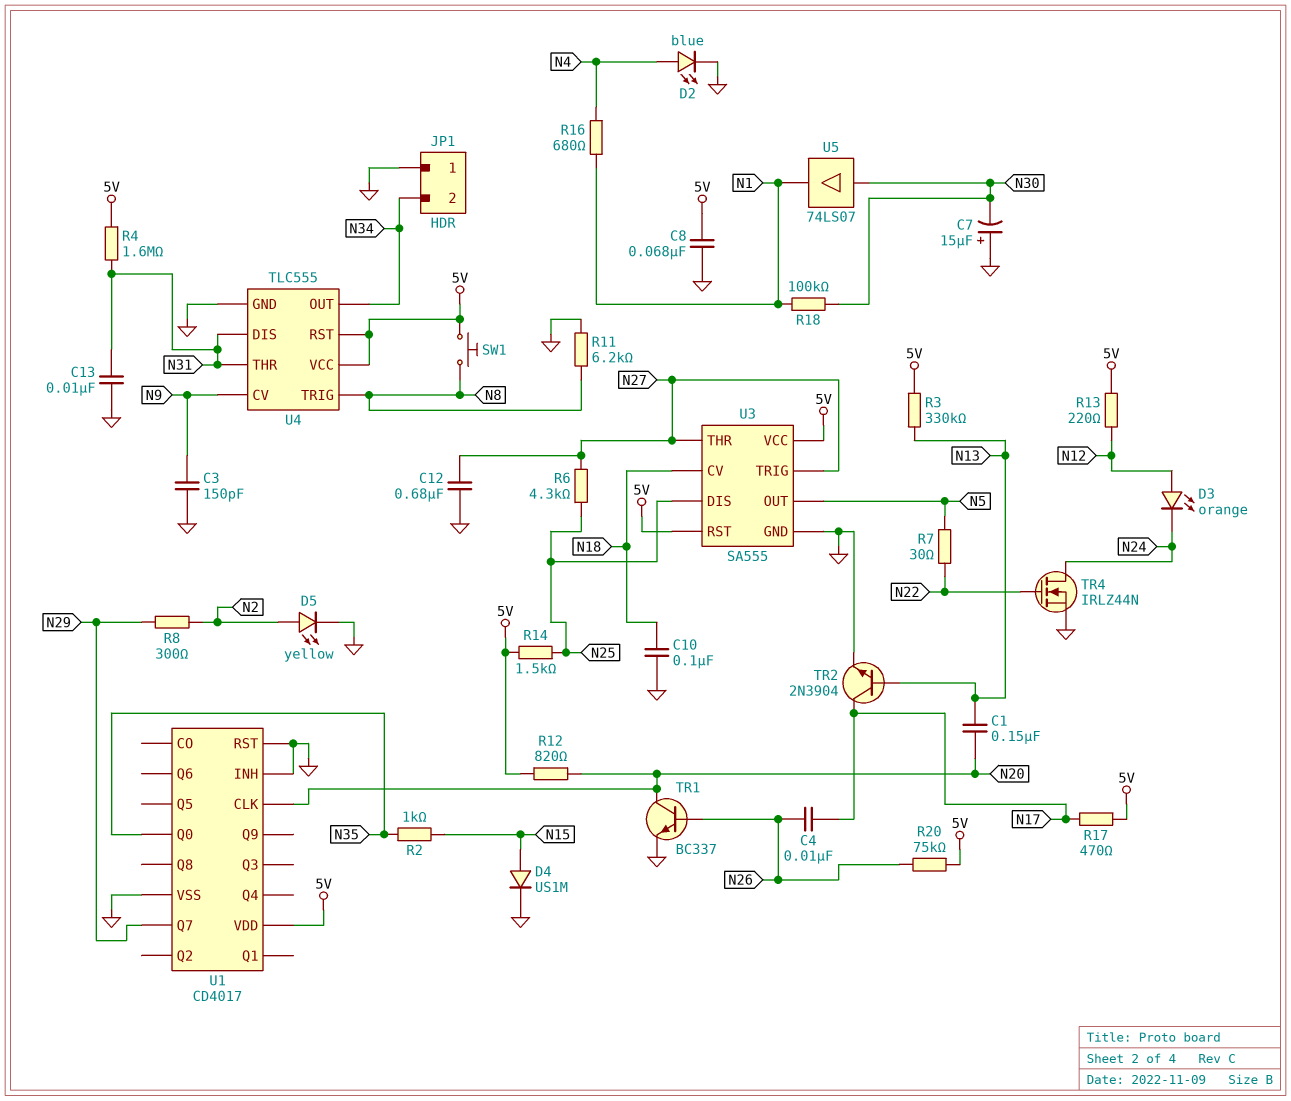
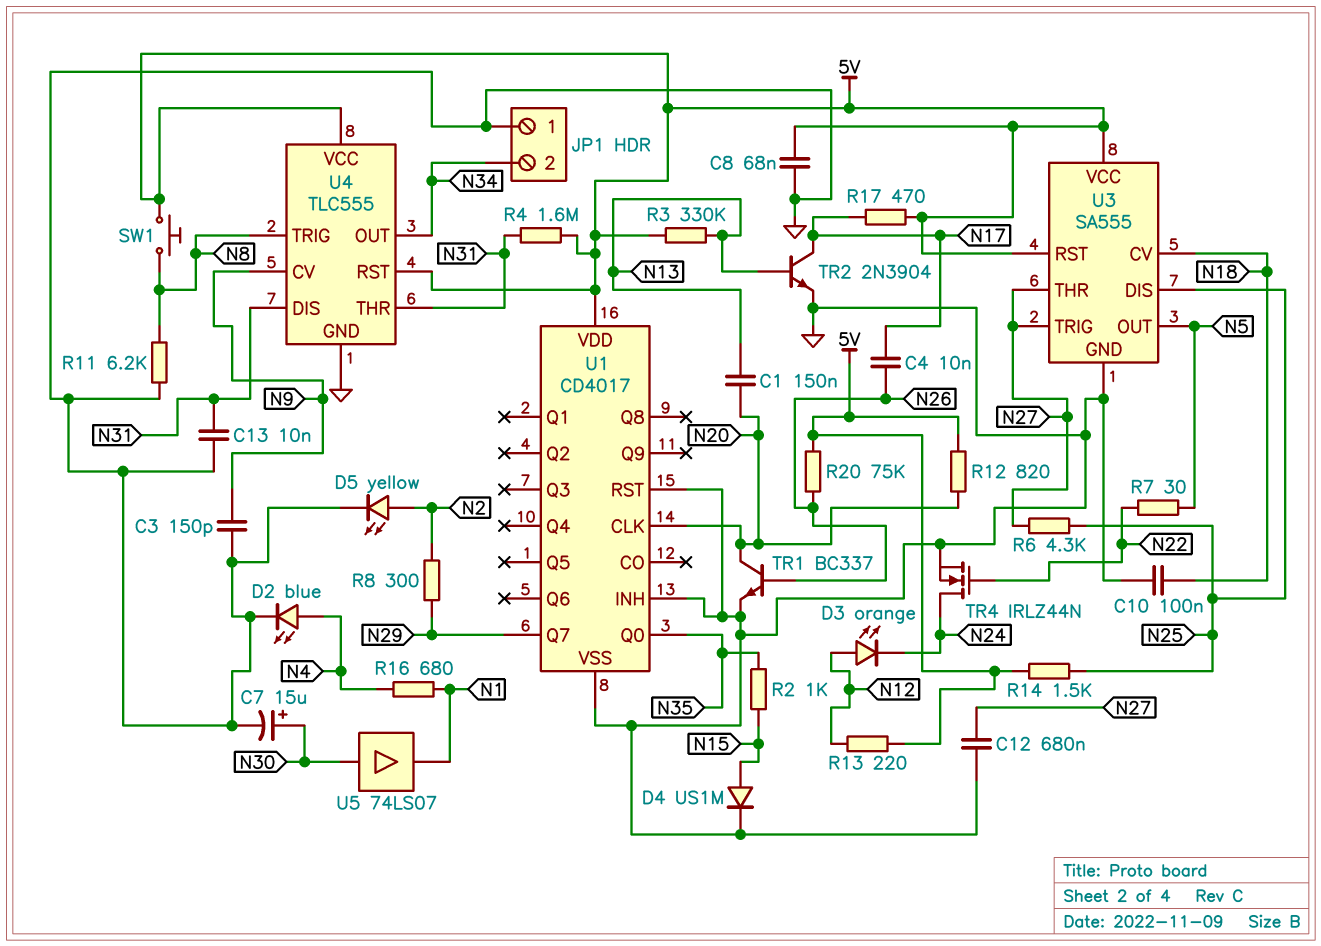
C7: 15uF (plus GND, minus N30) -> 15uF (plus N30, minus GND)
R18: 100k (N1, N30) -> none

